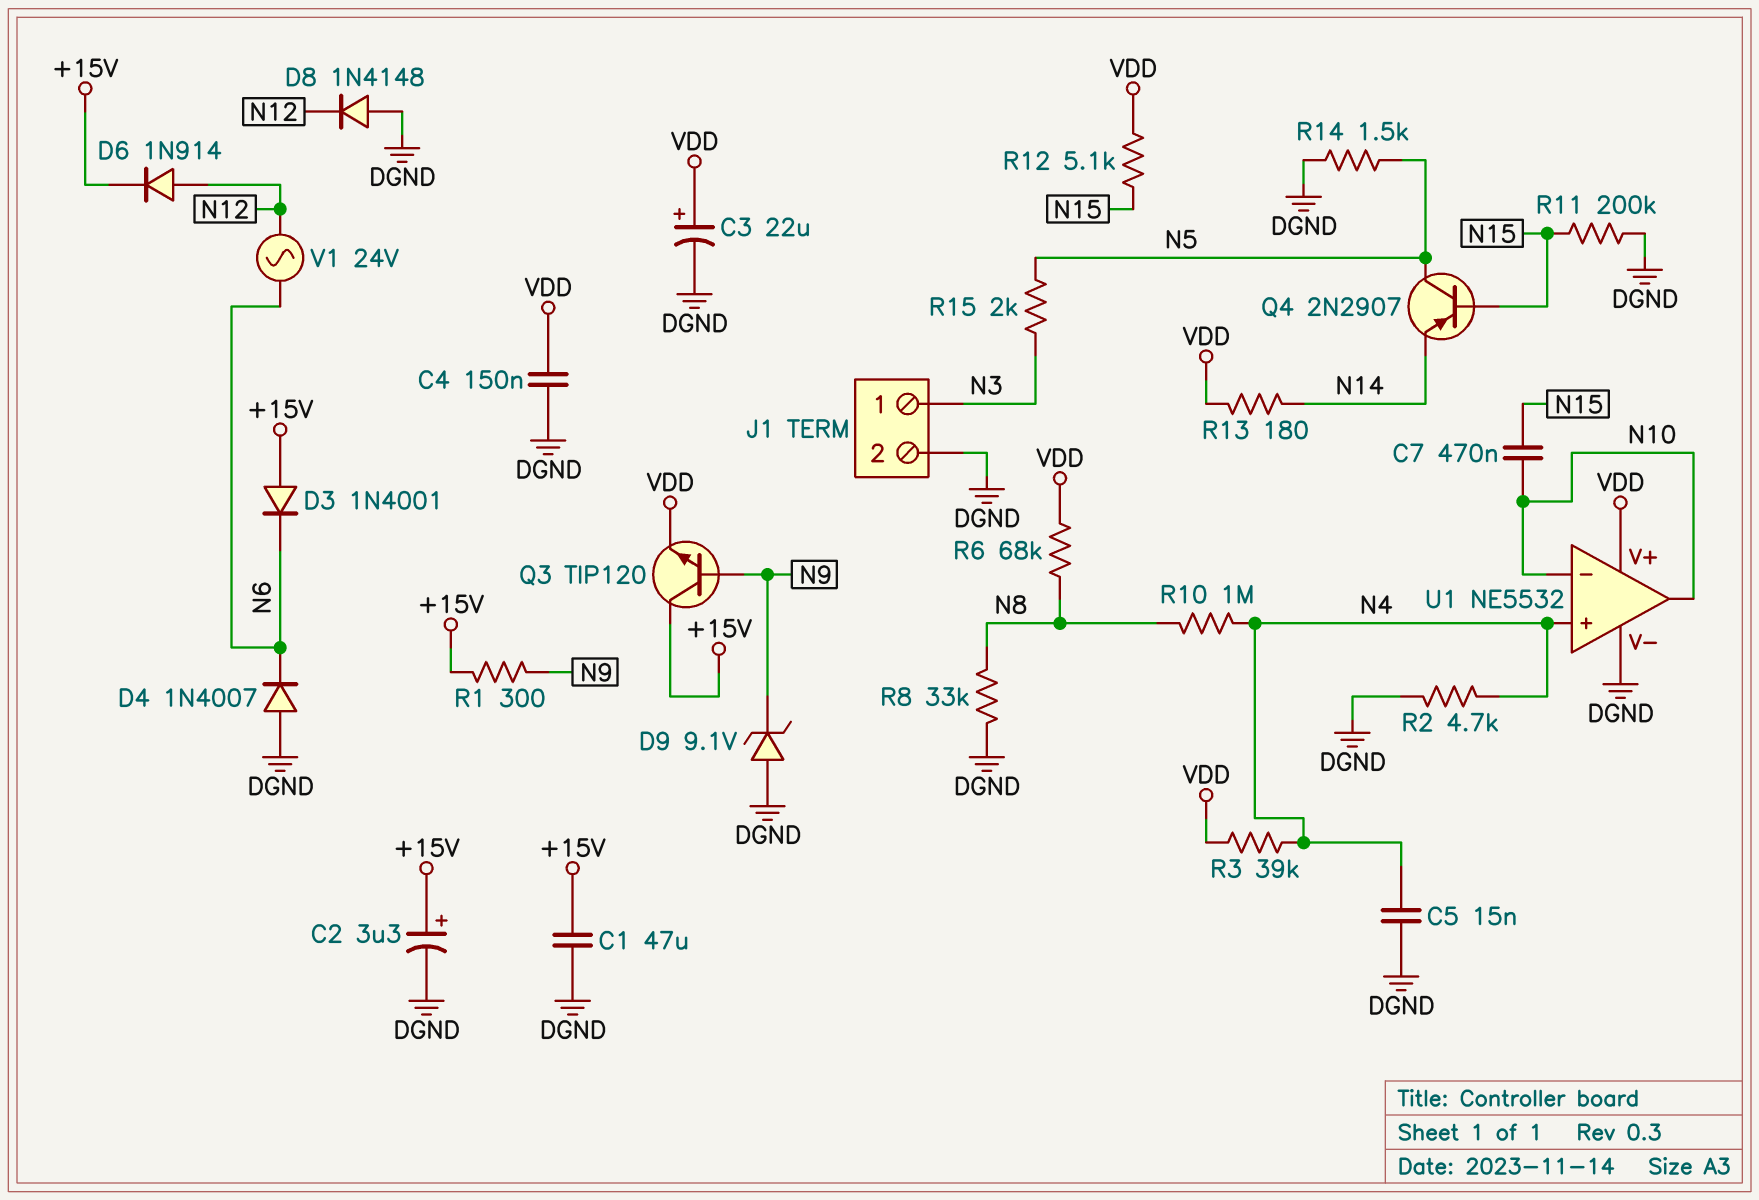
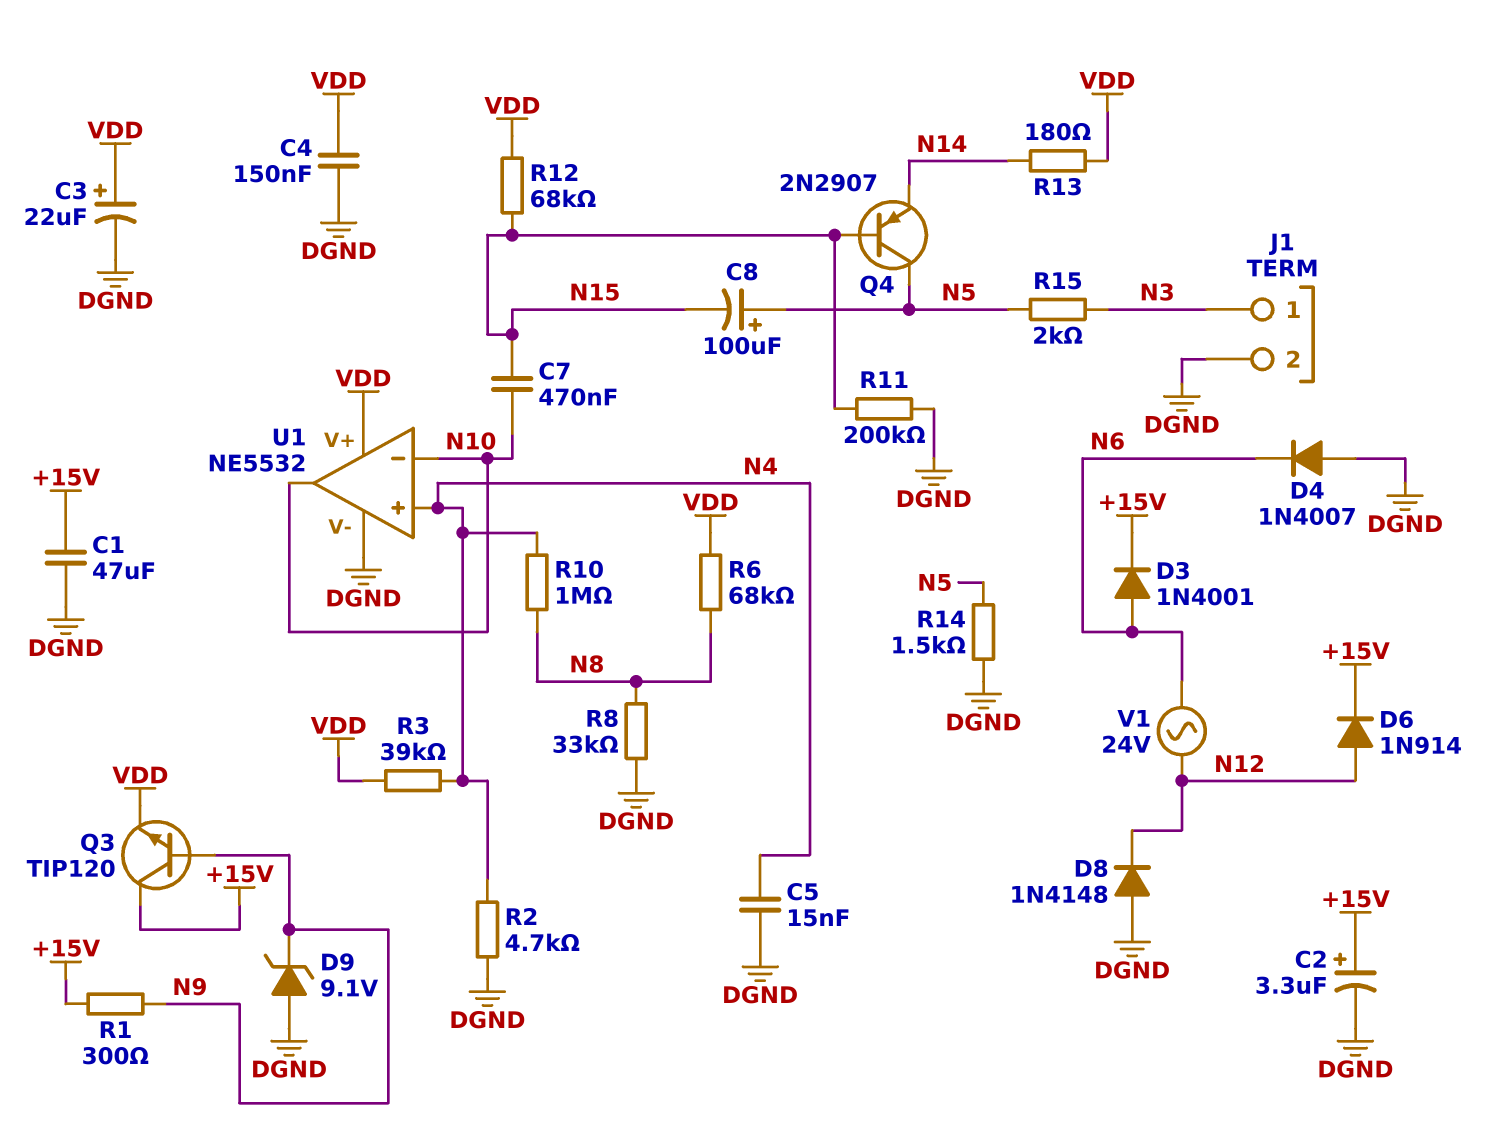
C8: none -> 100uF (plus N5, minus N15)
D3: diode 1N4001 (A +15V, K N6) -> diode 1N4001 (A N6, K +15V)
R12: 5.1k (N15, VDD) -> 68k (N15, VDD)

